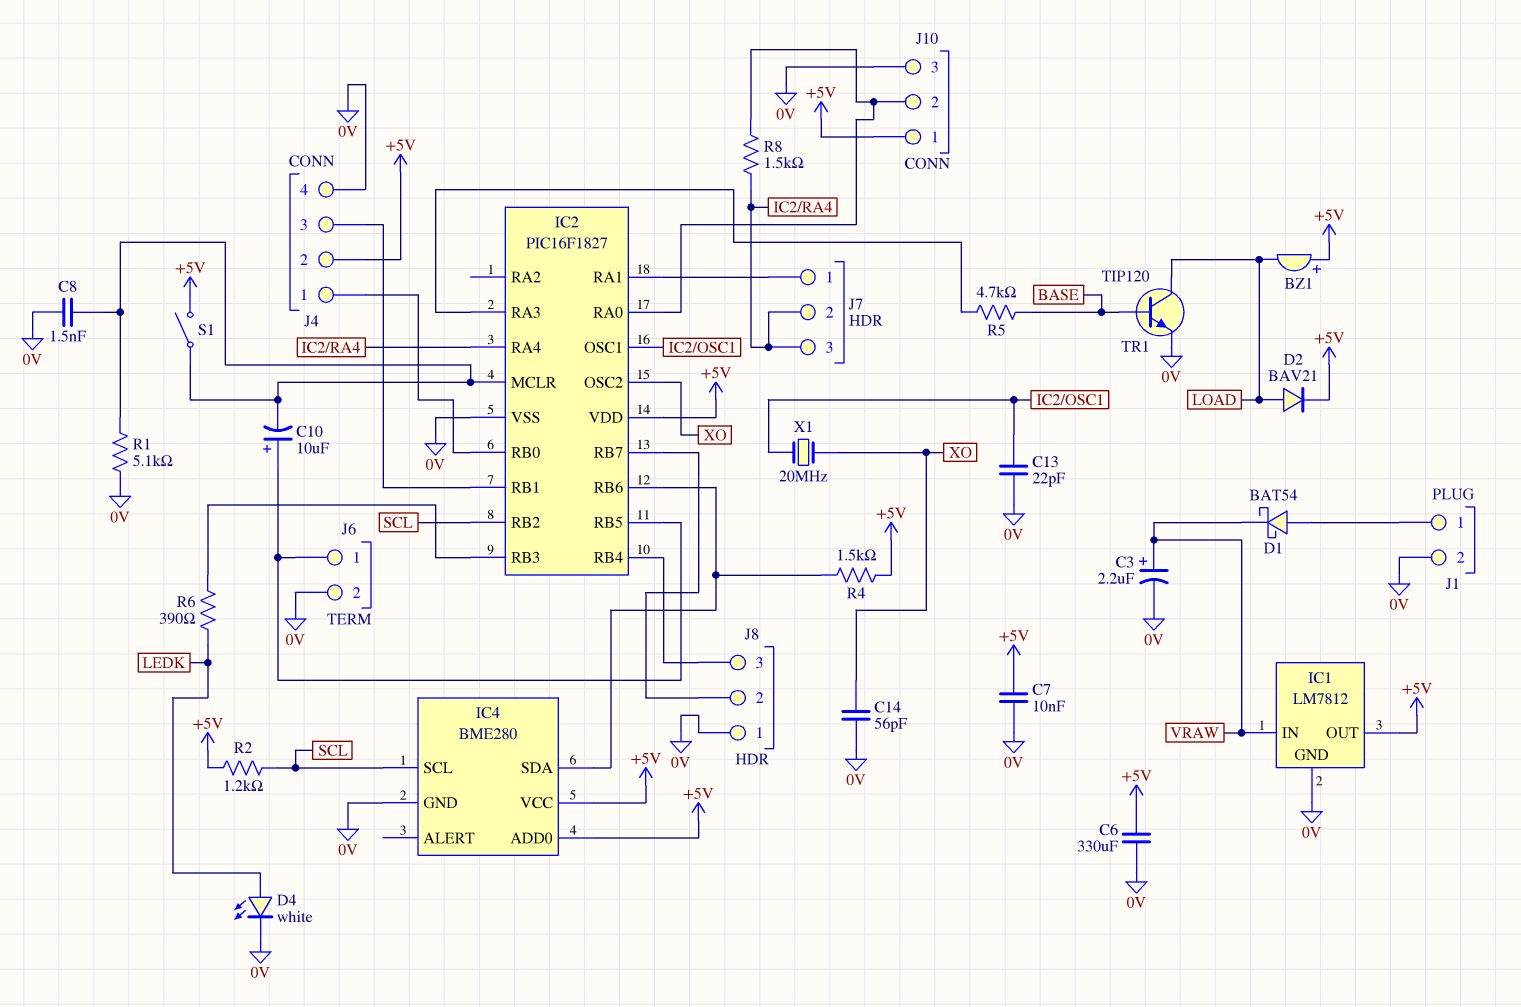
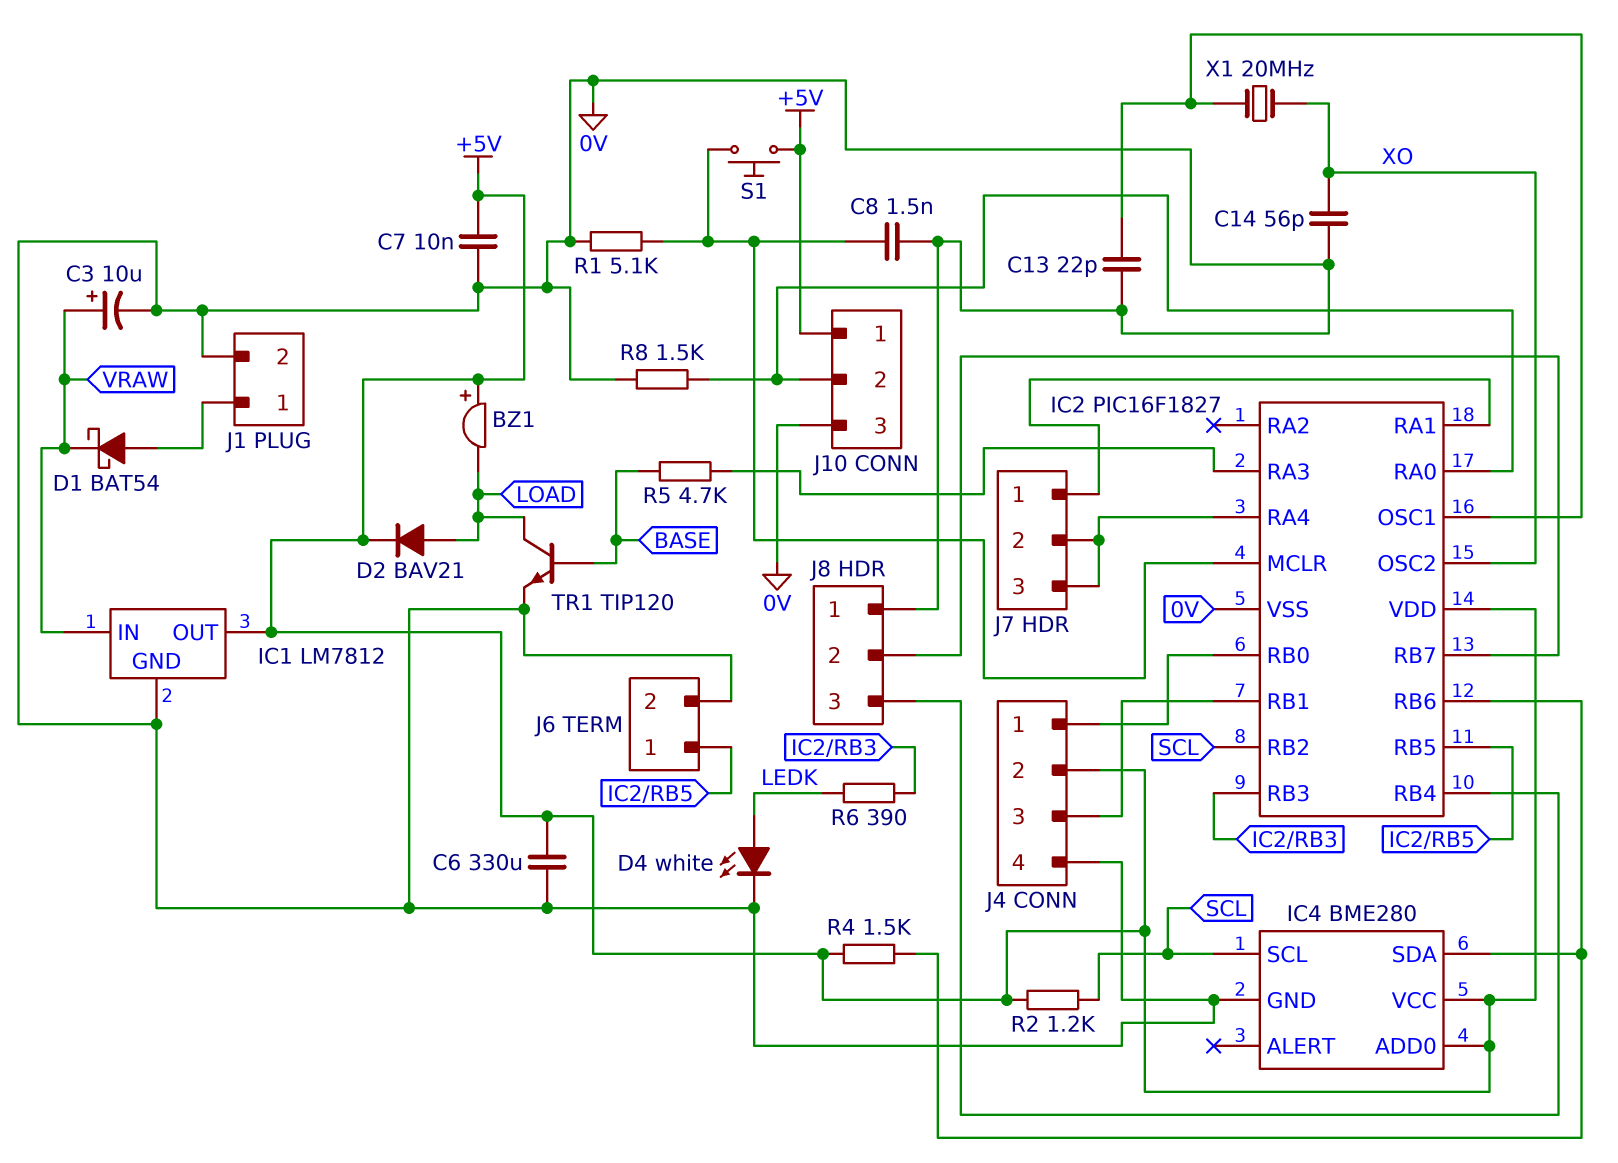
C3: 2.2uF (plus VRAW, minus 0V) -> 10uF (plus VRAW, minus 0V)
C10: 10uF (plus IC2/RB5, minus IC2/MCLR) -> none
R8: 1.5k (IC2/RA0, IC2/RA4) -> 1.5k (0V, IC2/RA0)
S1: switch (+5V, IC2/MCLR) -> button (+5V, IC2/MCLR)

